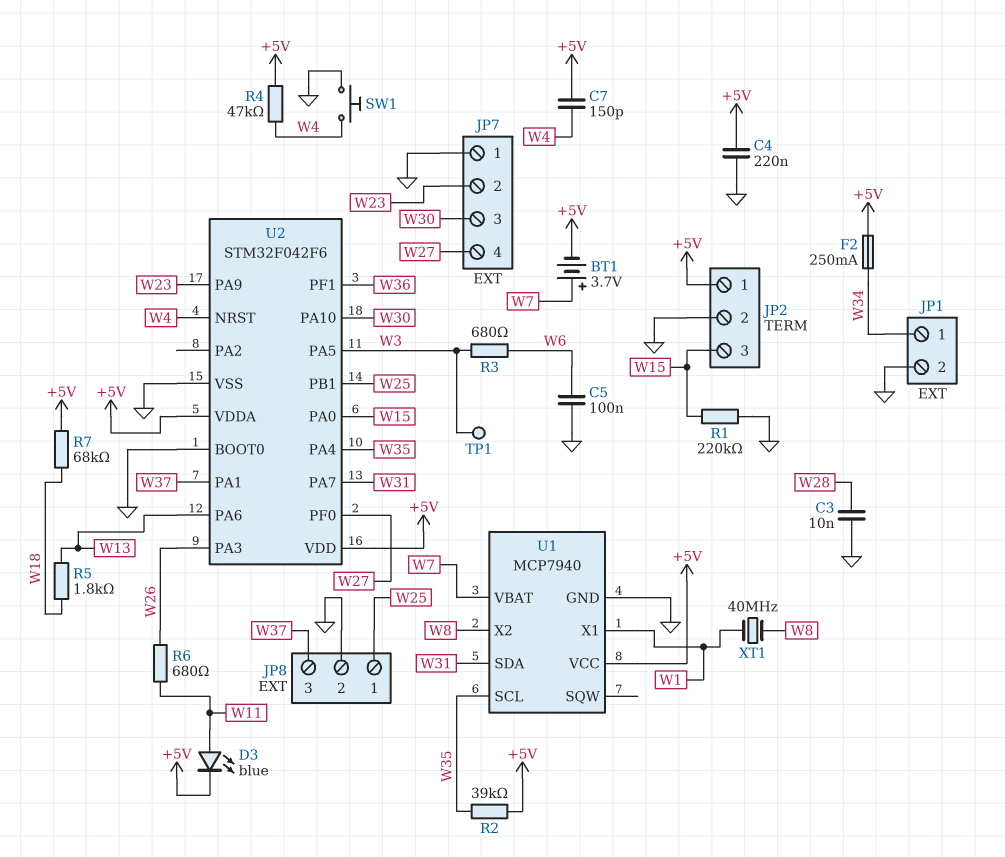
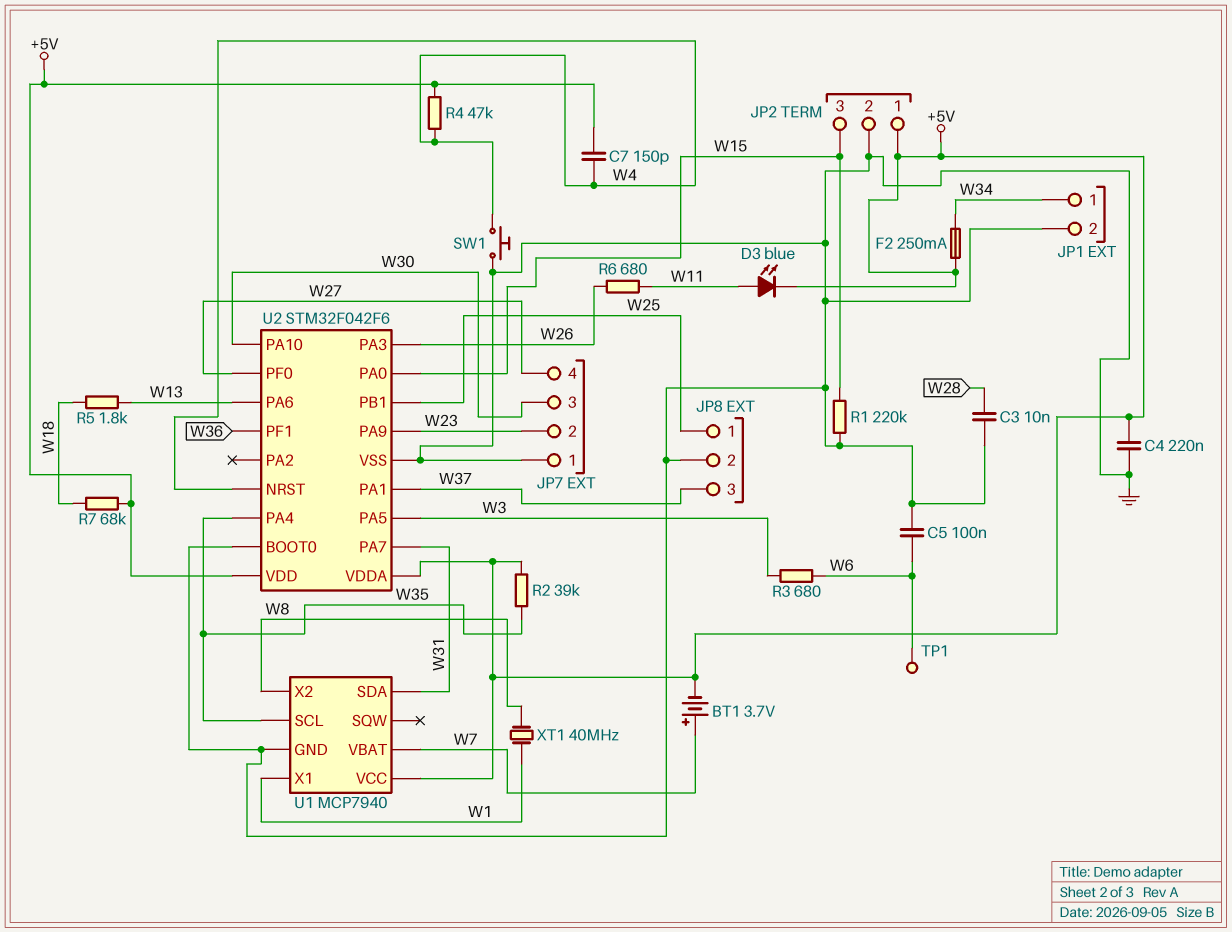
TP1: test point (W3) -> test point (W6)

